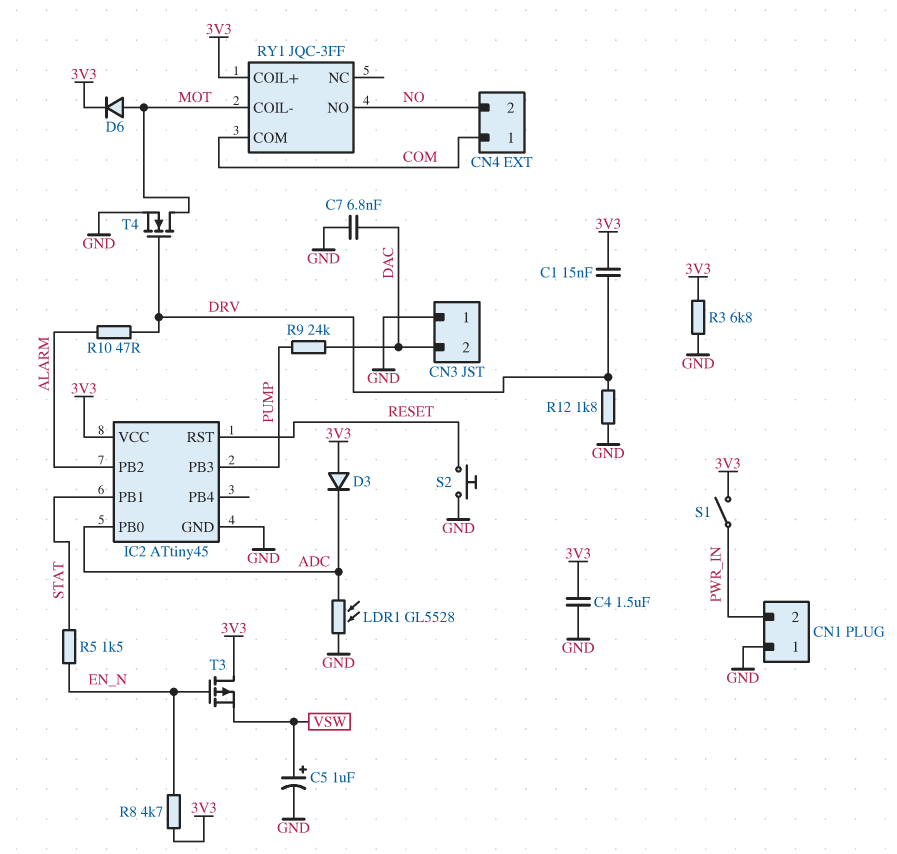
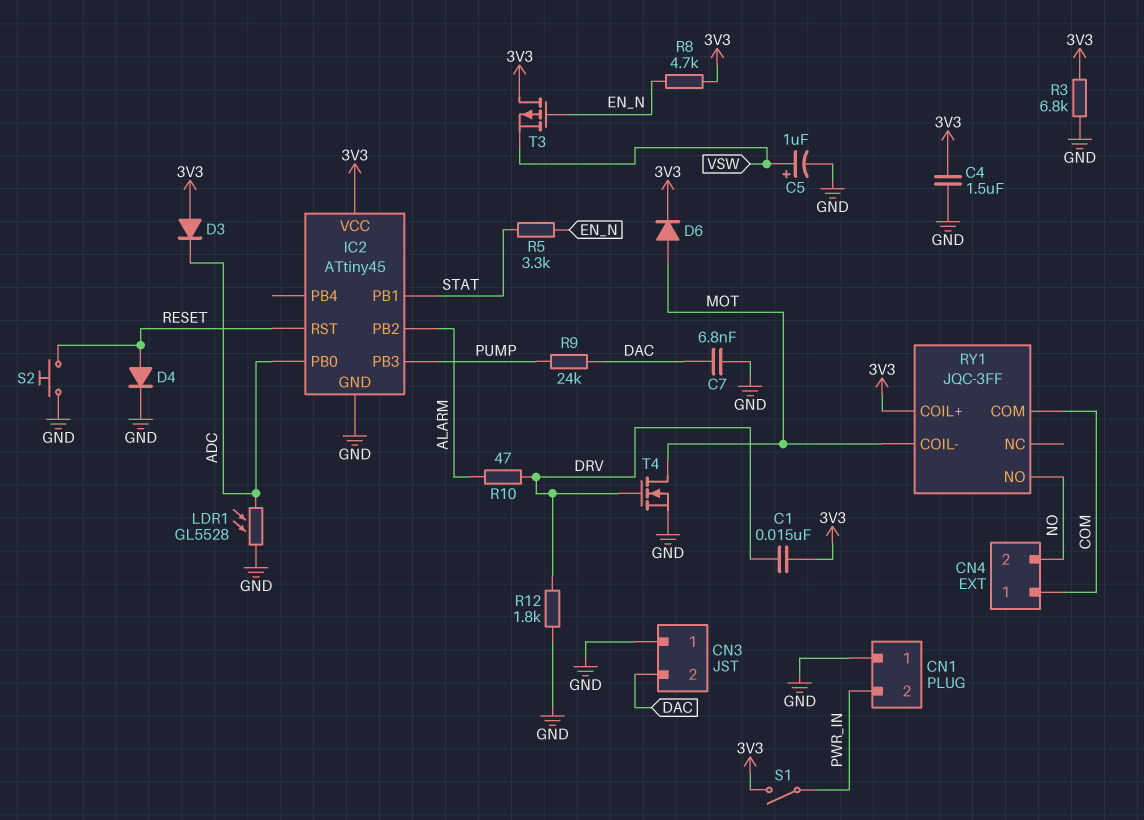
D4: none -> diode (A RESET, K GND)
R5: 1.5k (EN_N, STAT) -> 3.3k (EN_N, STAT)

